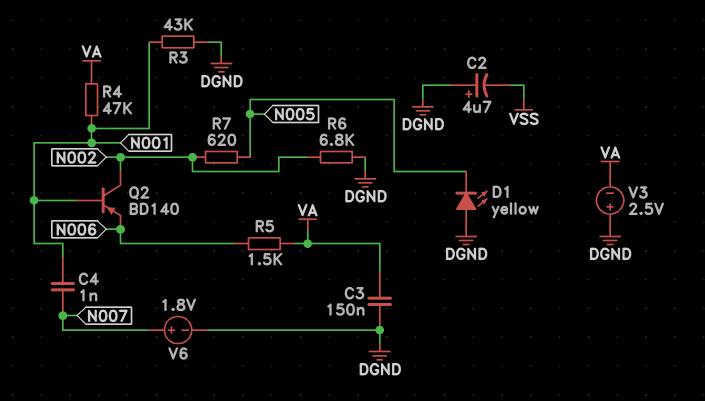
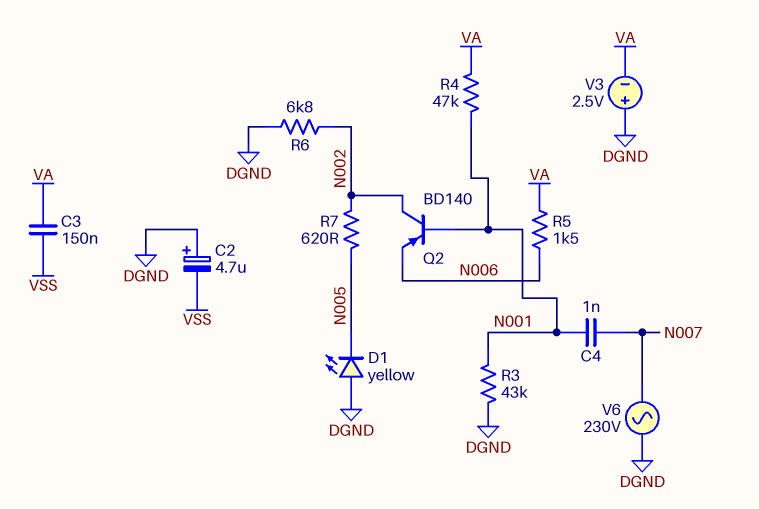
C3: 150nF (DGND, VA) -> 150nF (VA, VSS)
V6: 1.8V (plus N007, minus DGND) -> AC 230V (DGND, N007)

